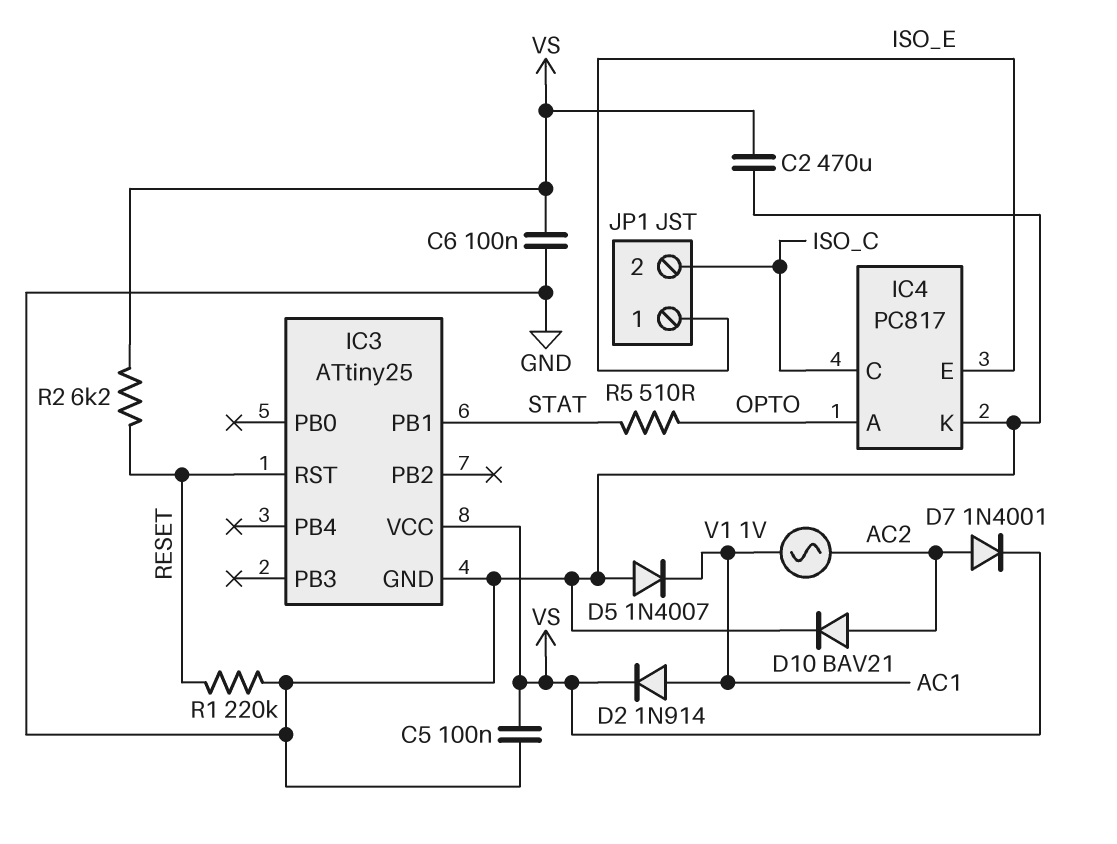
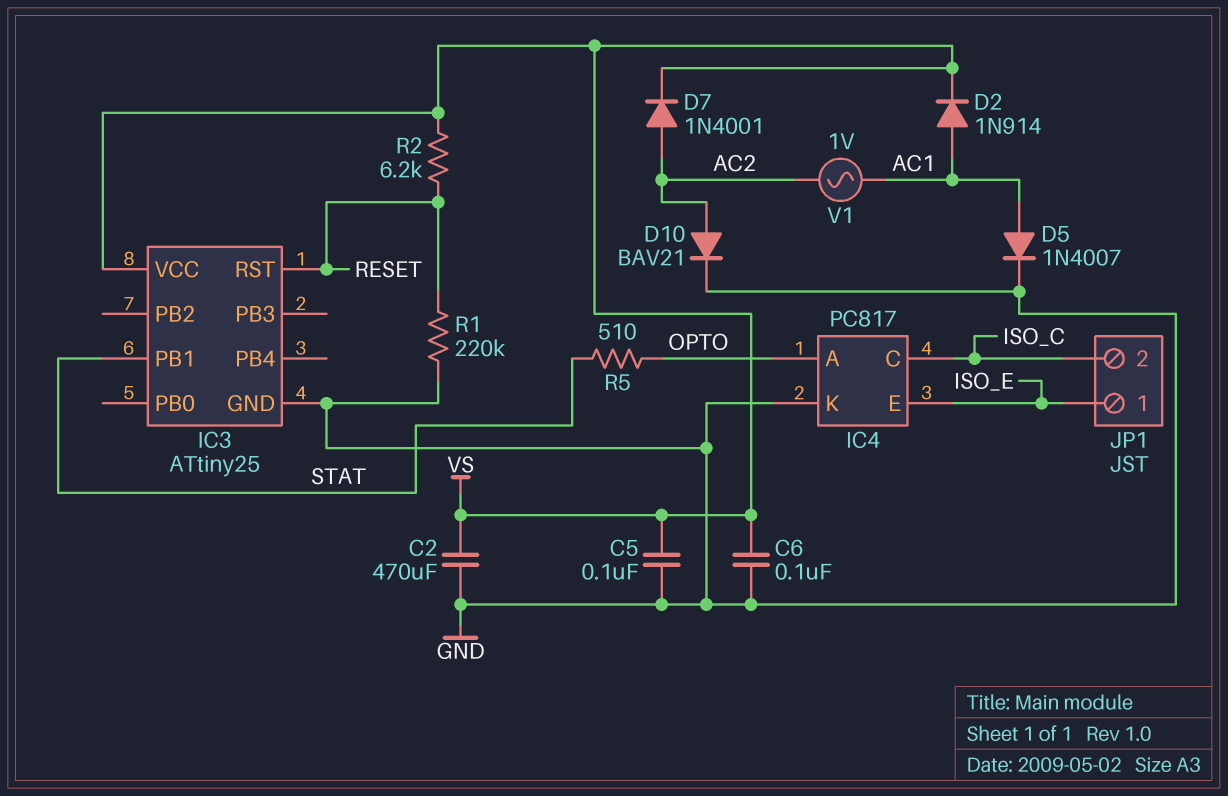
D5: diode 1N4007 (A GND, K AC1) -> diode 1N4007 (A AC1, K GND)

